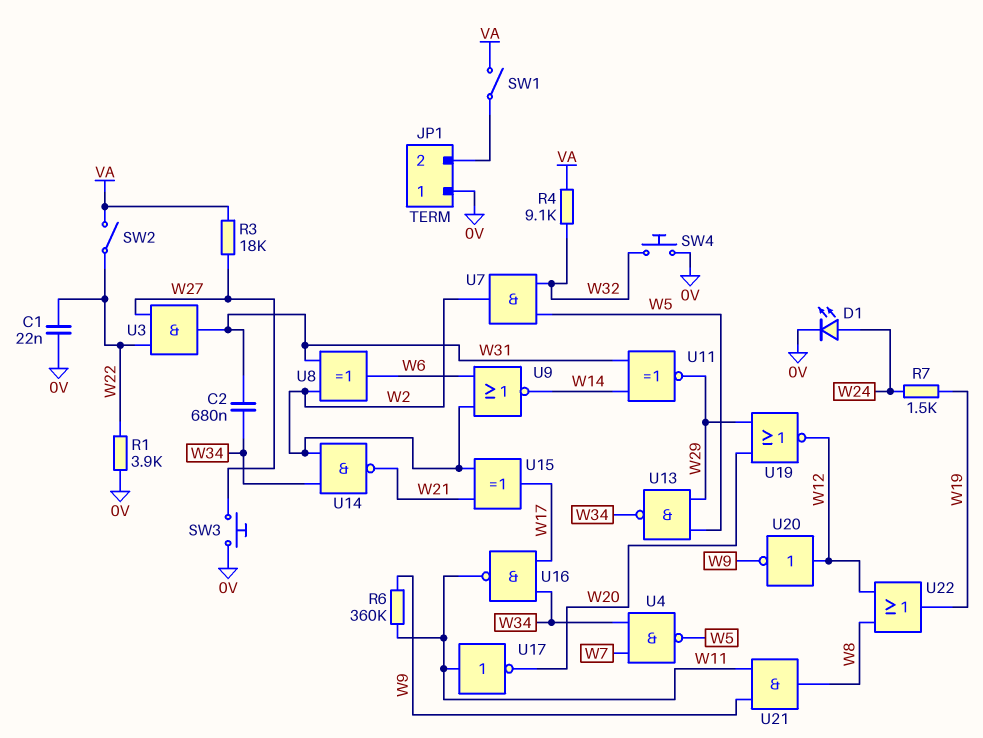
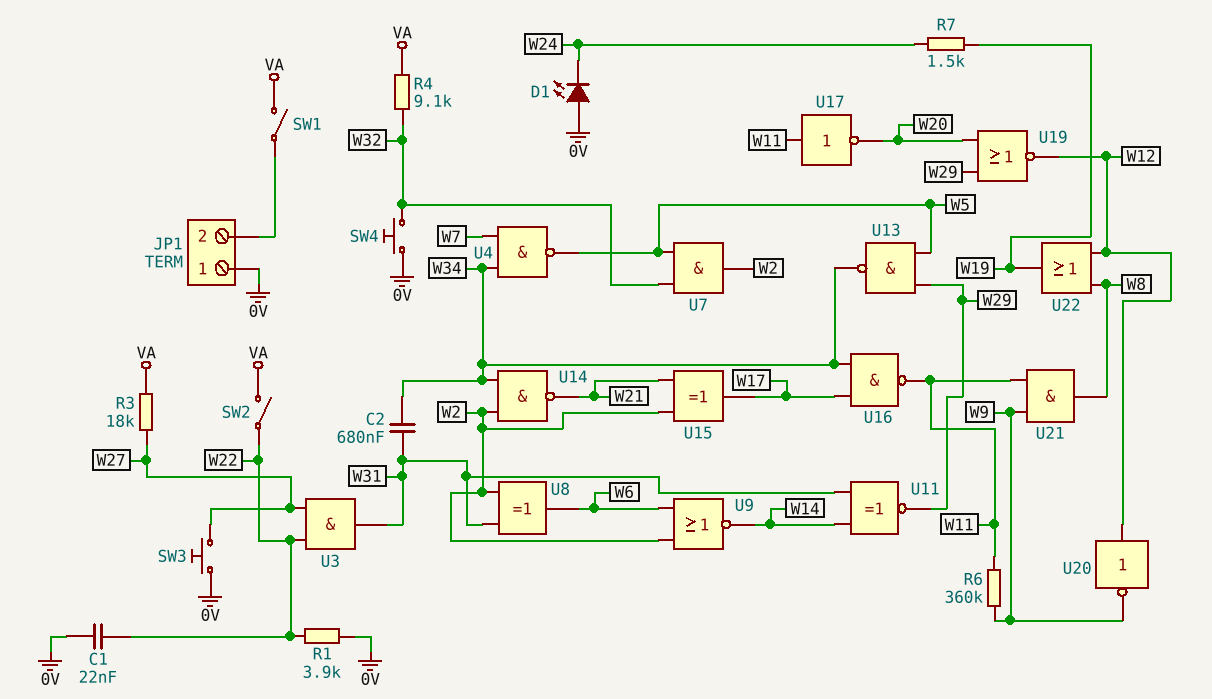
D1: LED (A W24, K 0V) -> LED (A 0V, K W24)

